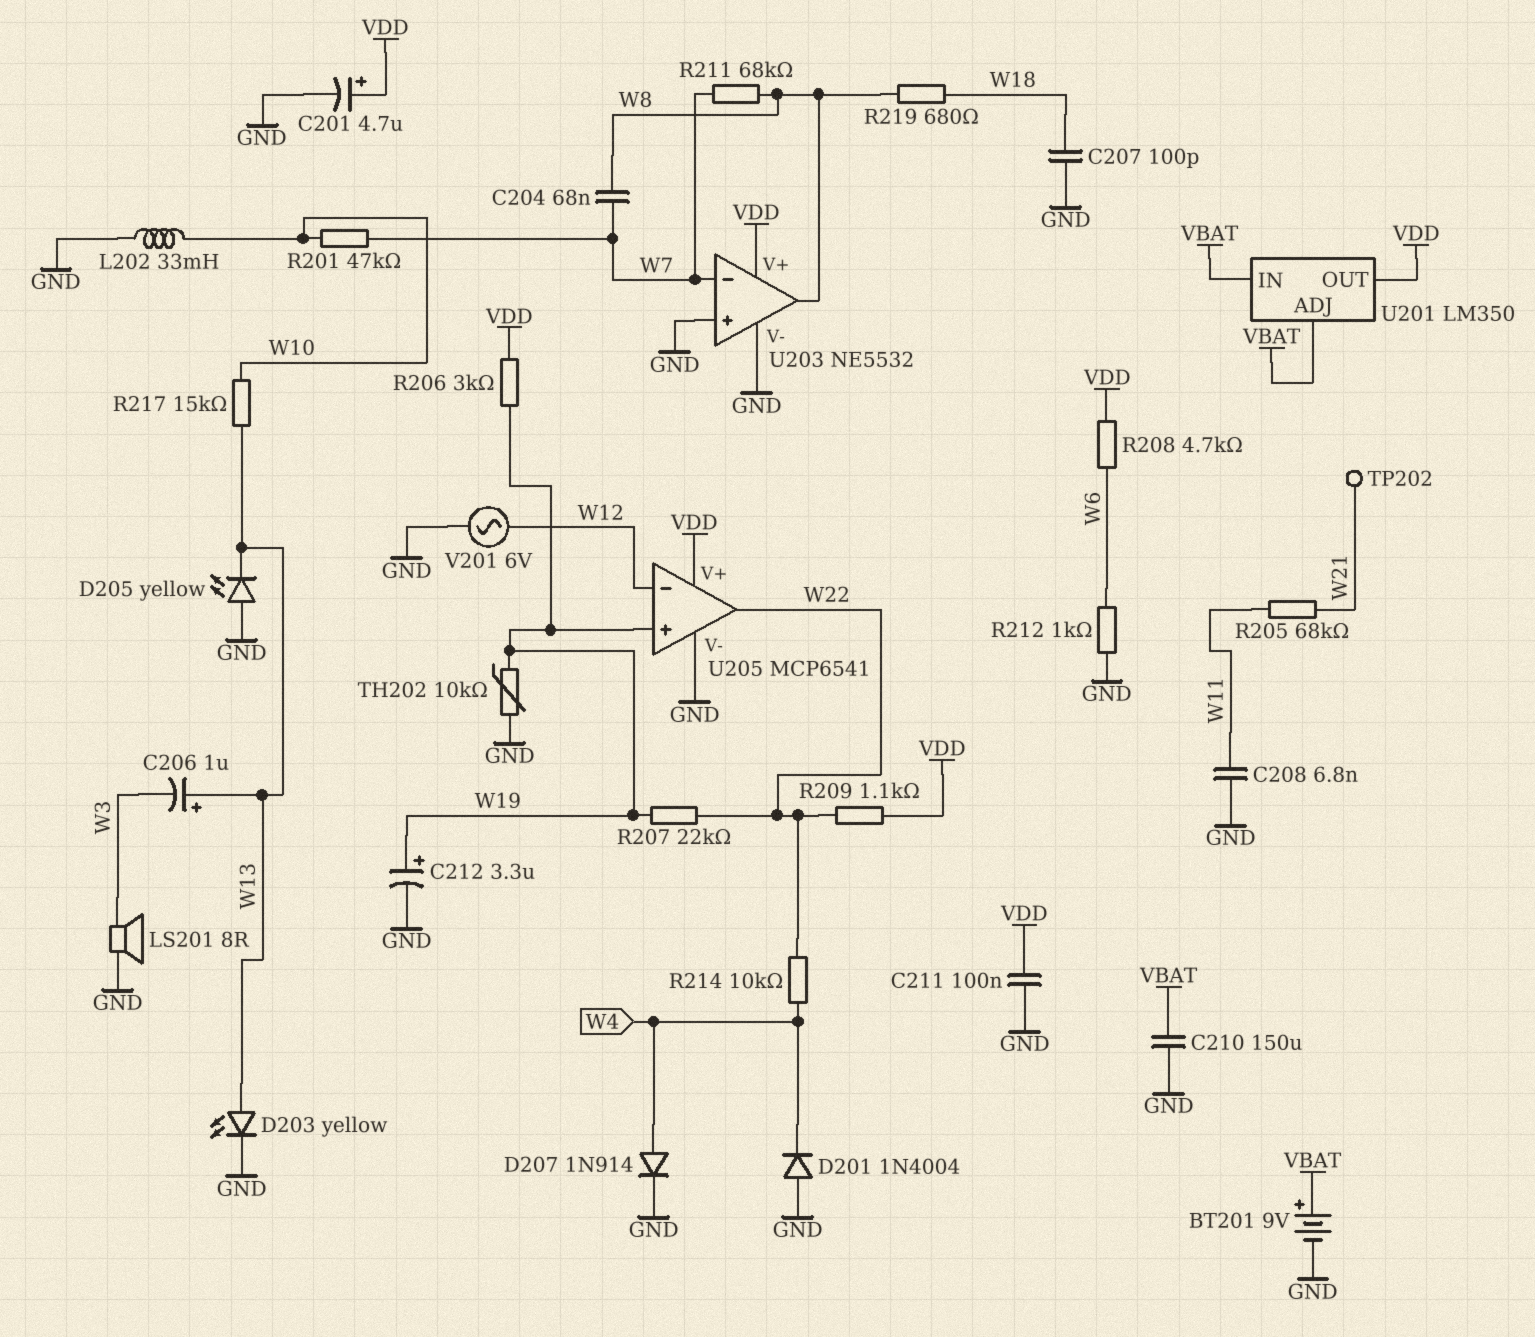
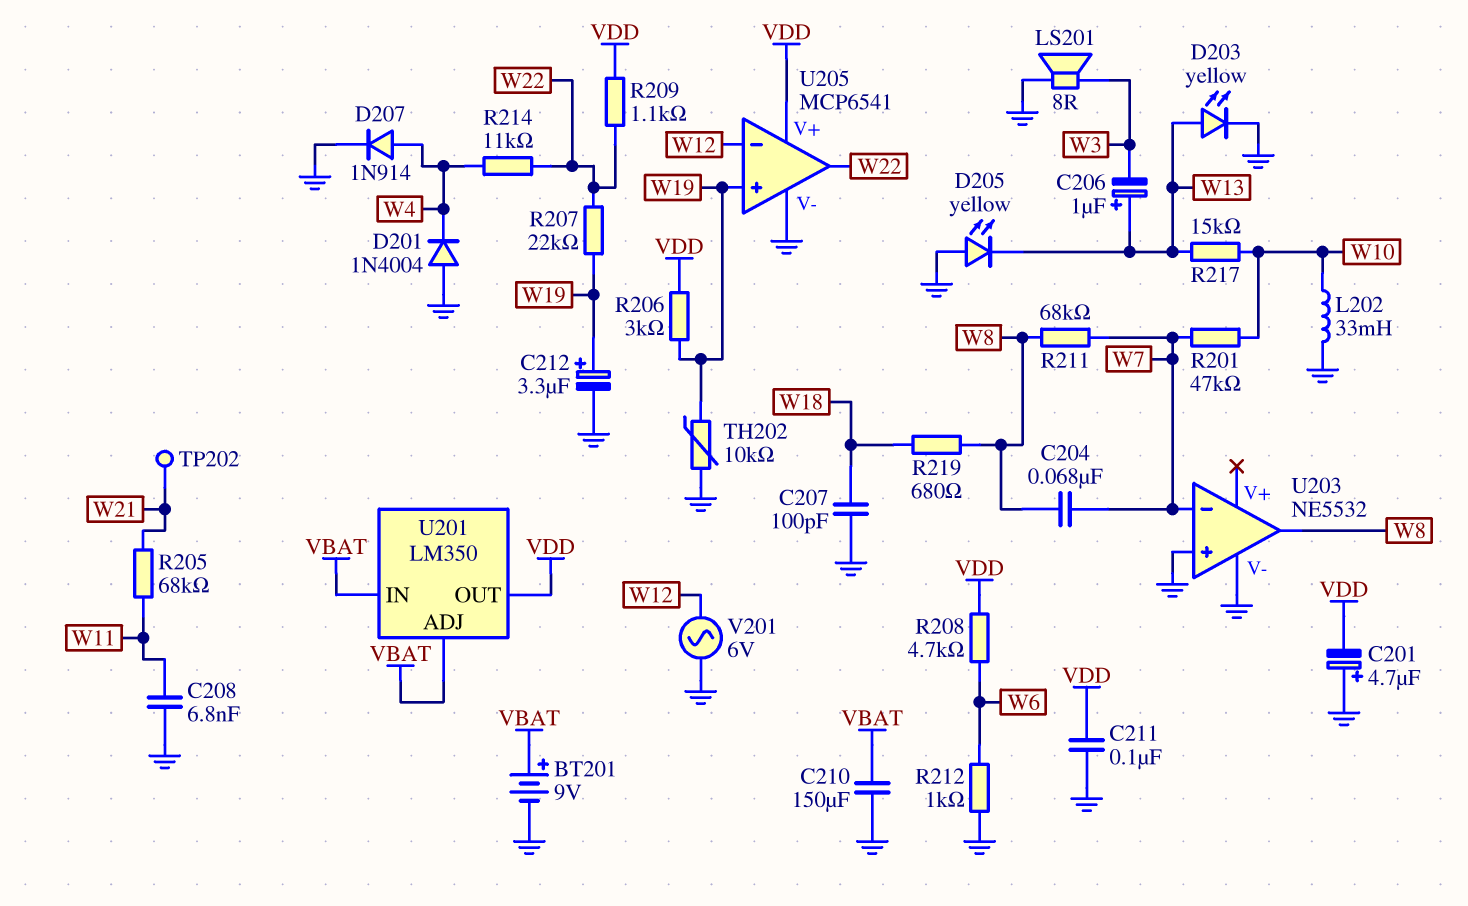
C201: 4.7uF (plus VDD, minus GND) -> 4.7uF (plus GND, minus VDD)
R214: 10k (W4, W22) -> 11k (W4, W22)
U203 pin V+: VDD -> none

